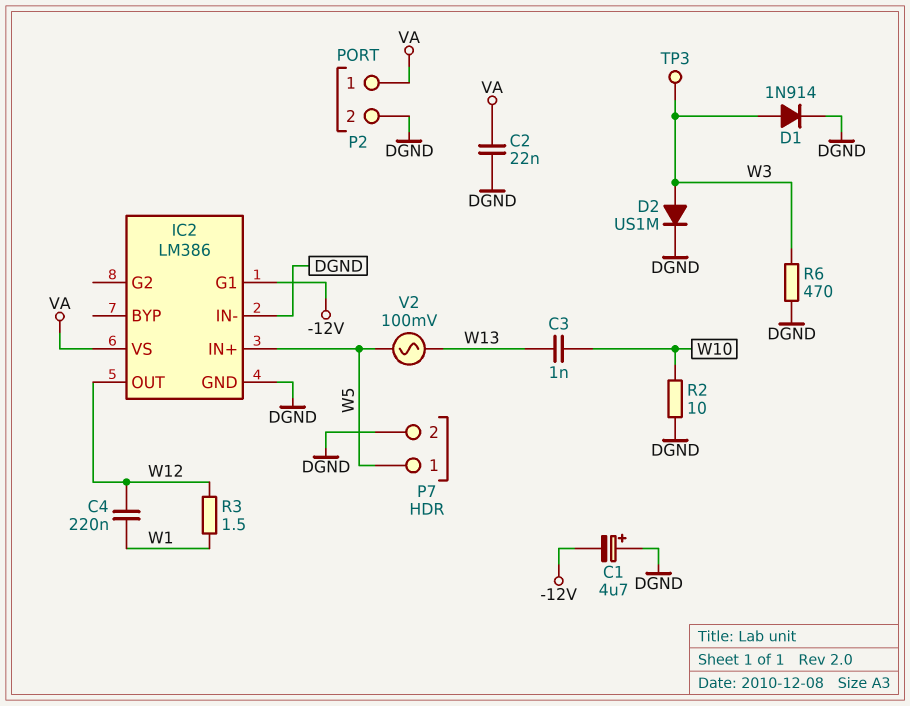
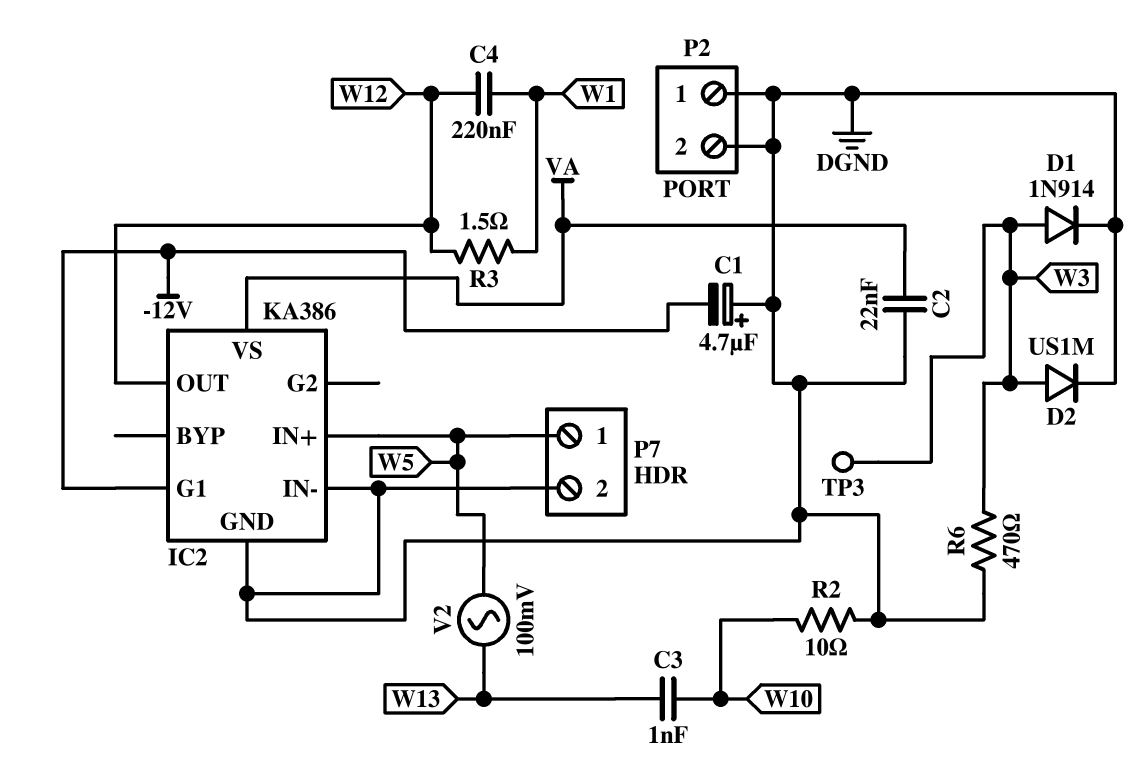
IC2: LM386 -> KA386
P2 pin 1: VA -> DGND

